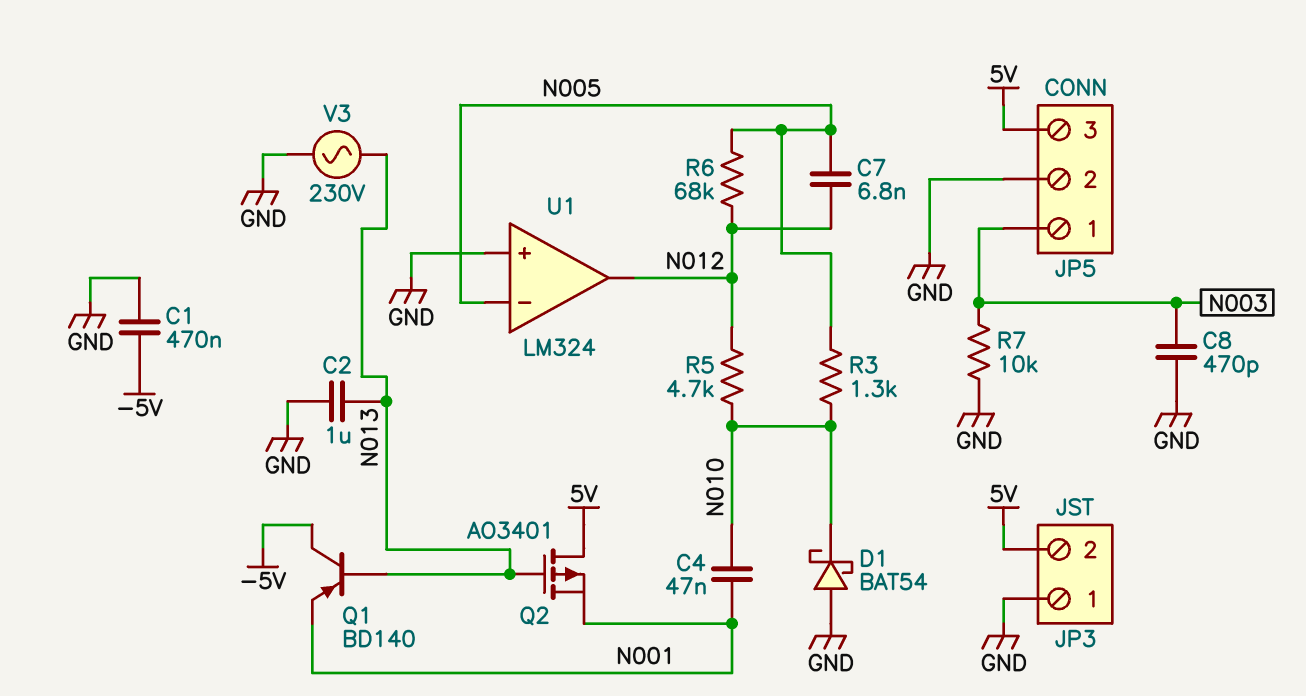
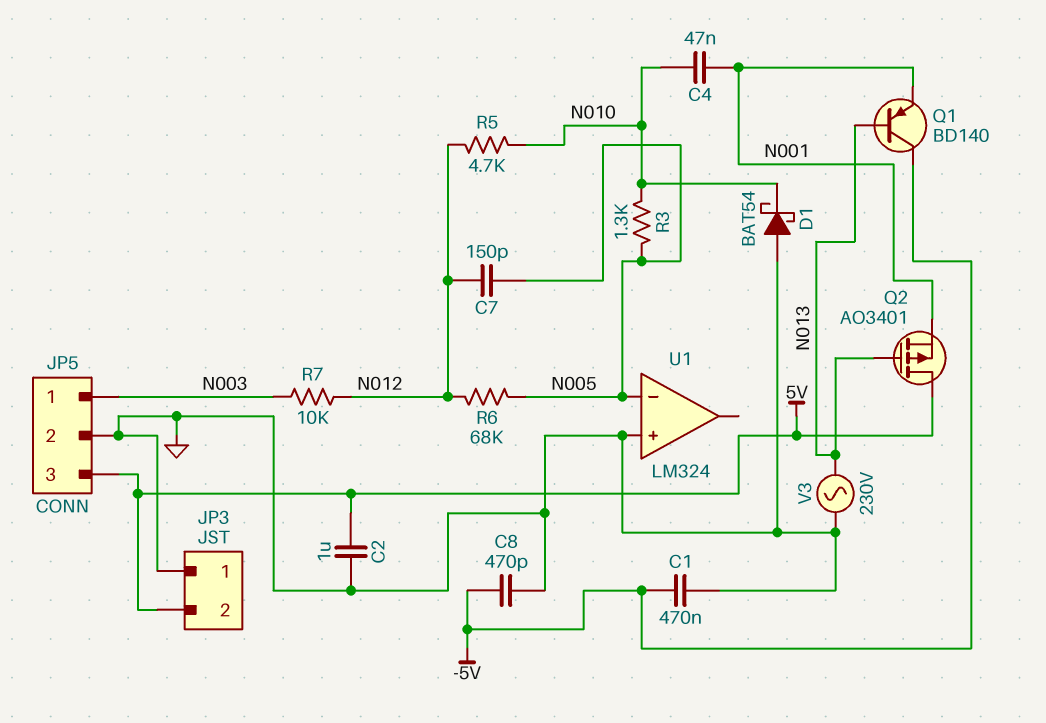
C2: 1uF (GND, N013) -> 1uF (5V, GND)
C7: 6.8nF (N005, N012) -> 150pF (N005, N012)
C8: 470pF (GND, N003) -> 470pF (-5V, GND)
R7: 10k (GND, N003) -> 10k (N003, N012)
U1 pin out: N012 -> none

